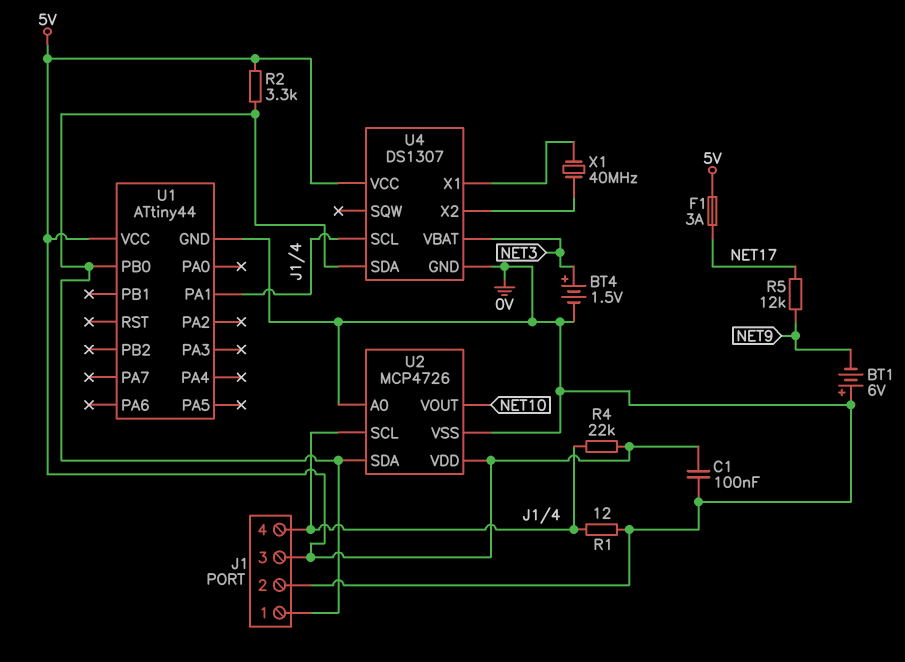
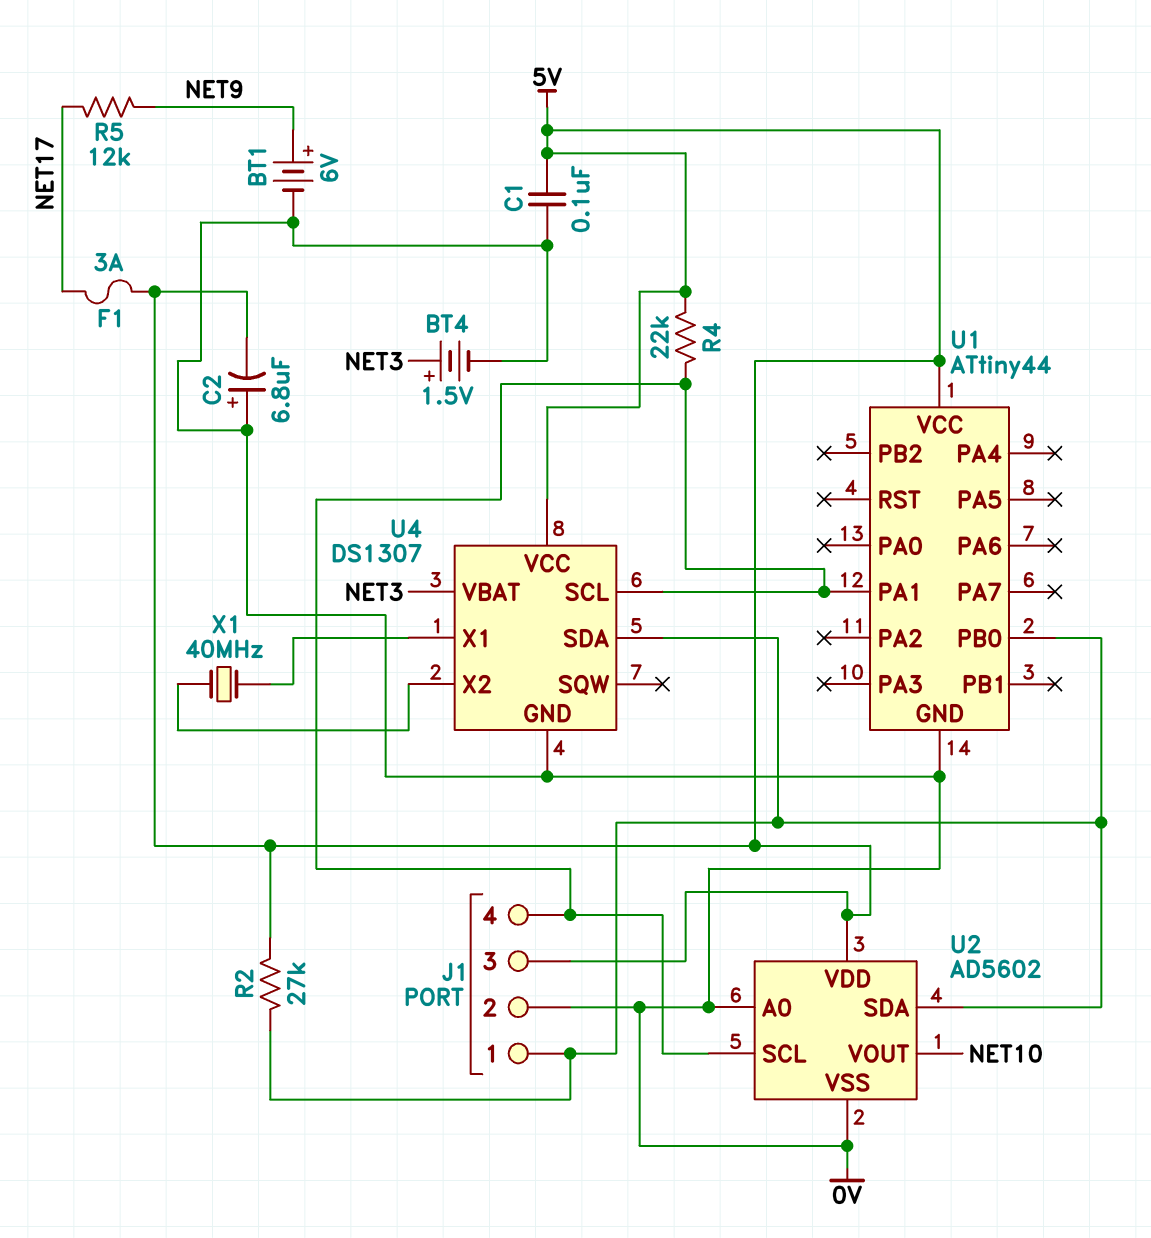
BT1: 6V (plus 0V, minus NET9) -> 6V (plus NET9, minus 0V)
C2: none -> 6.8uF (plus 0V, minus 5V)
R1: 12 (0V, J1/4) -> none
R2: 3.3k (5V, J1/1) -> 27k (5V, J1/1)
U2: MCP4726 -> AD5602

